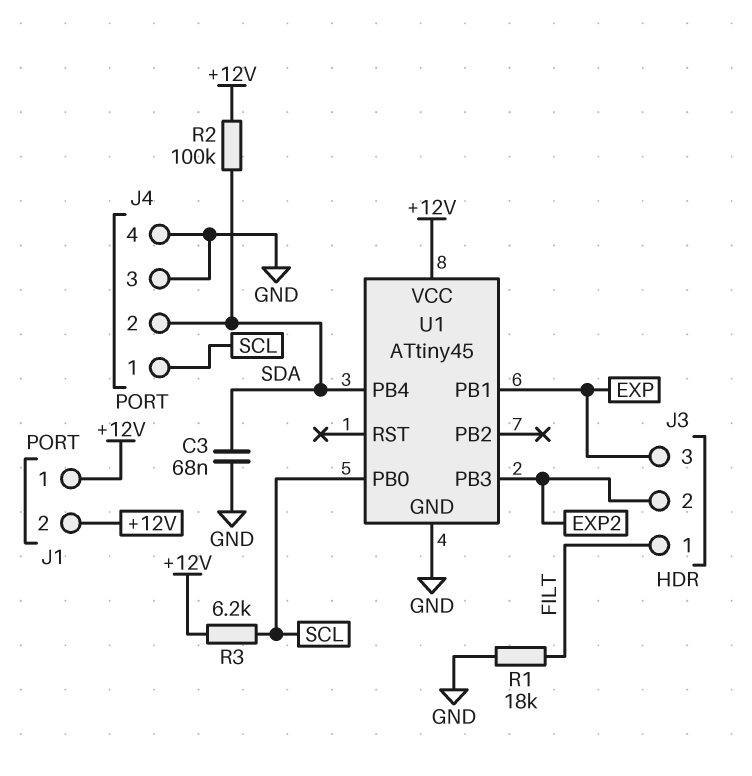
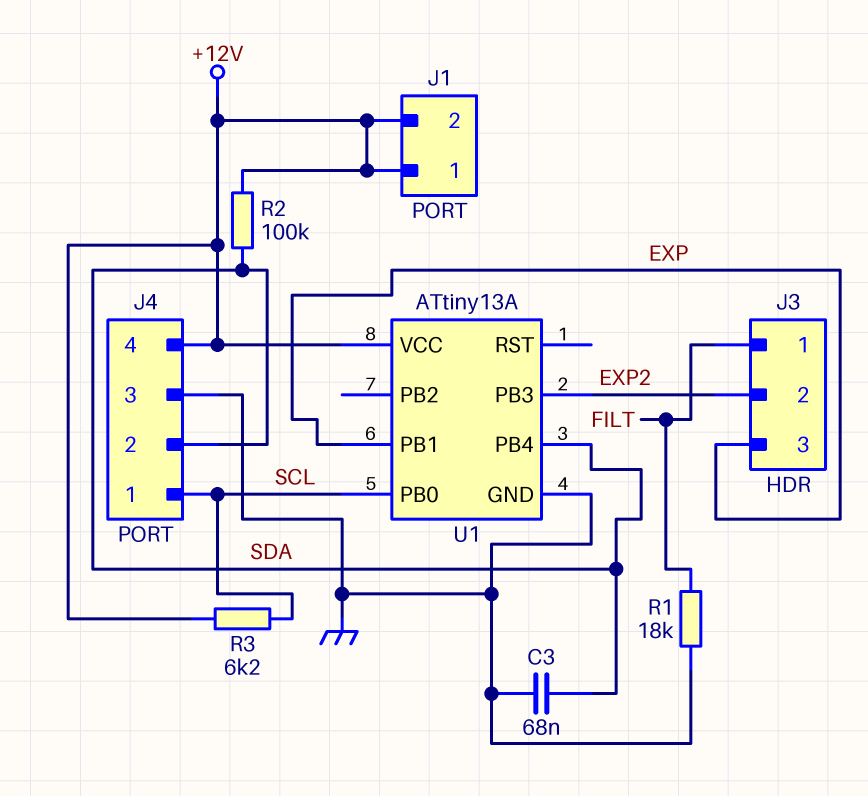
J4 pin 4: GND -> +12V
U1: ATtiny45 -> ATtiny13A

